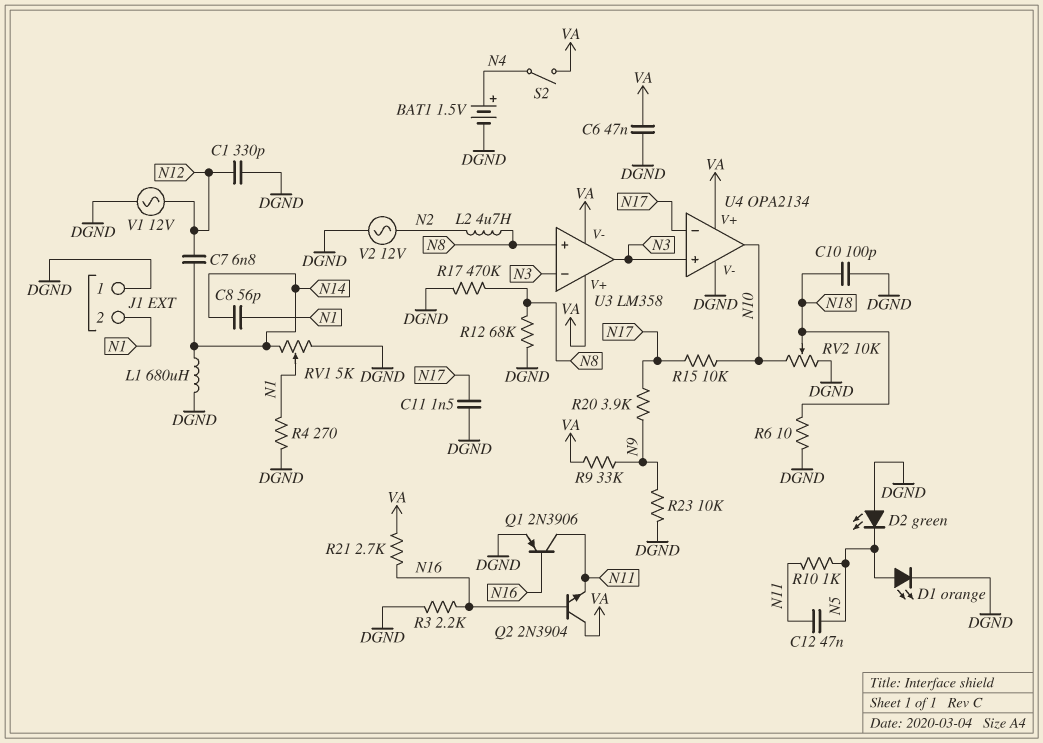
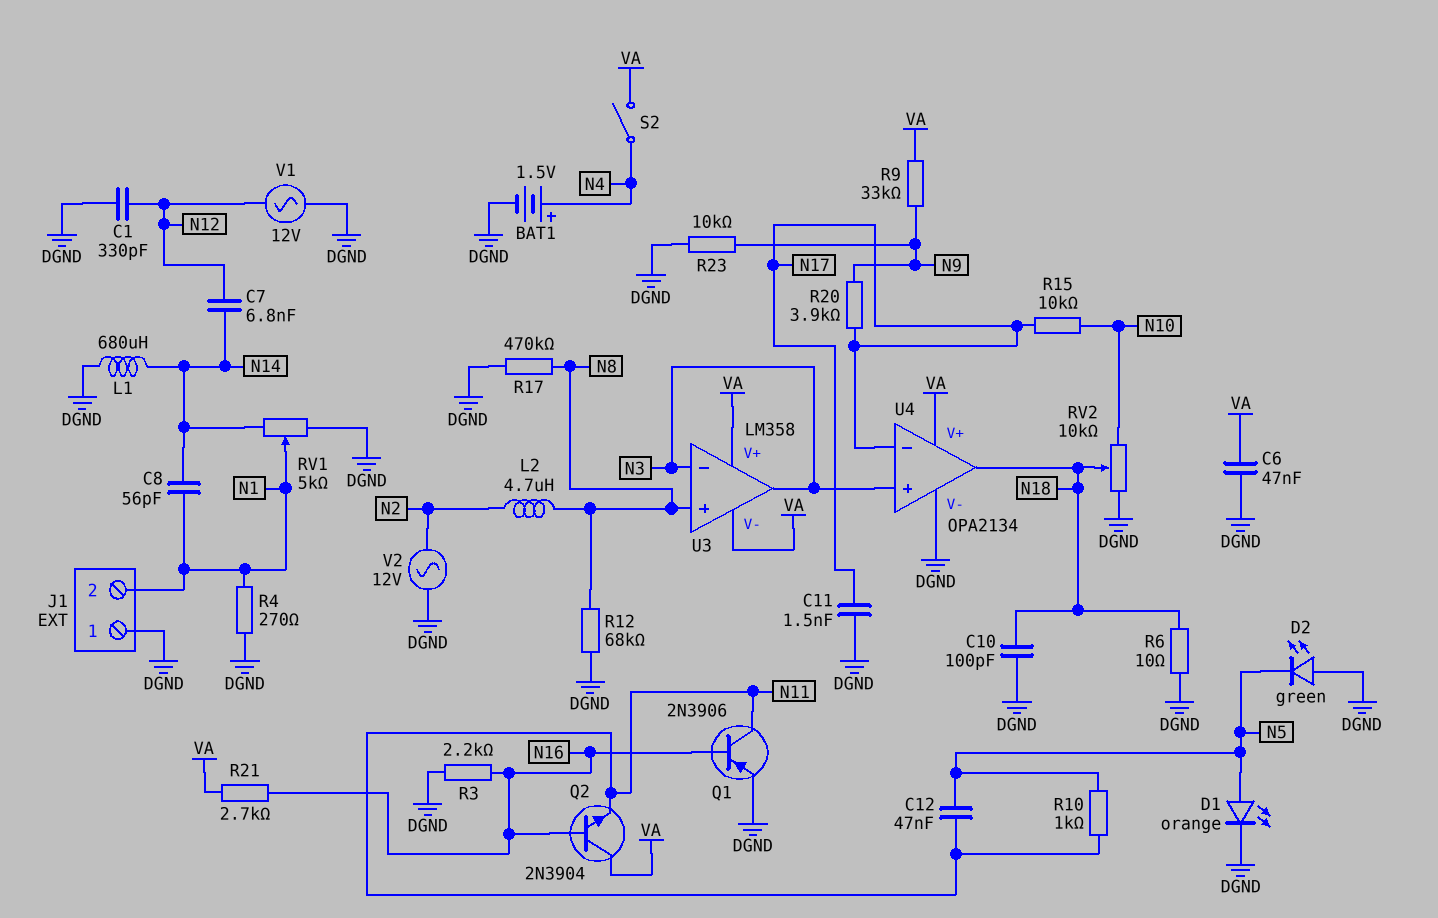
U4 pin out: N10 -> N18

